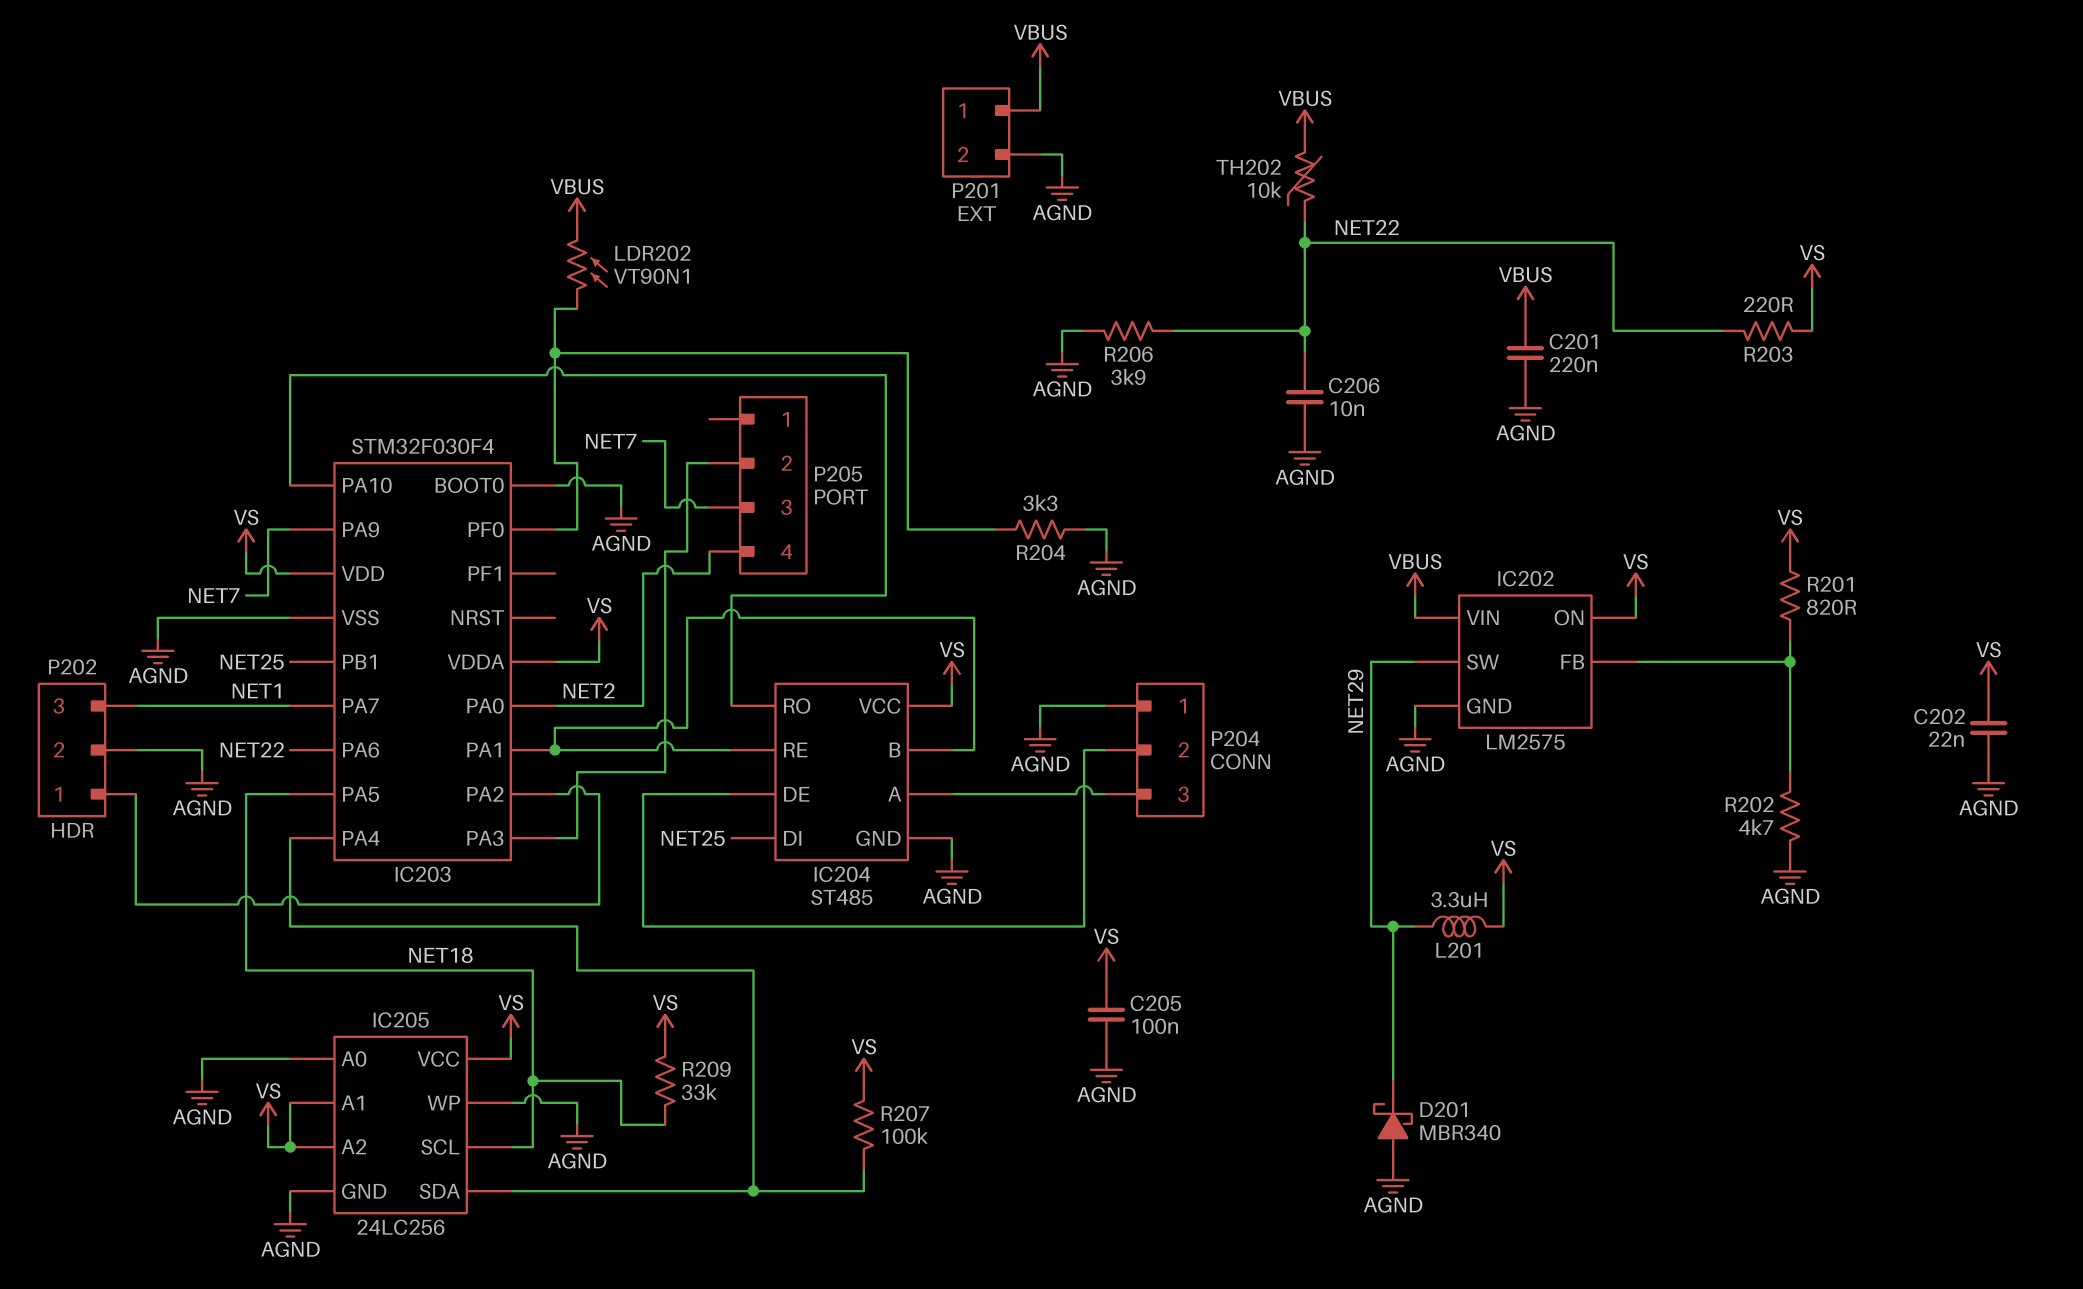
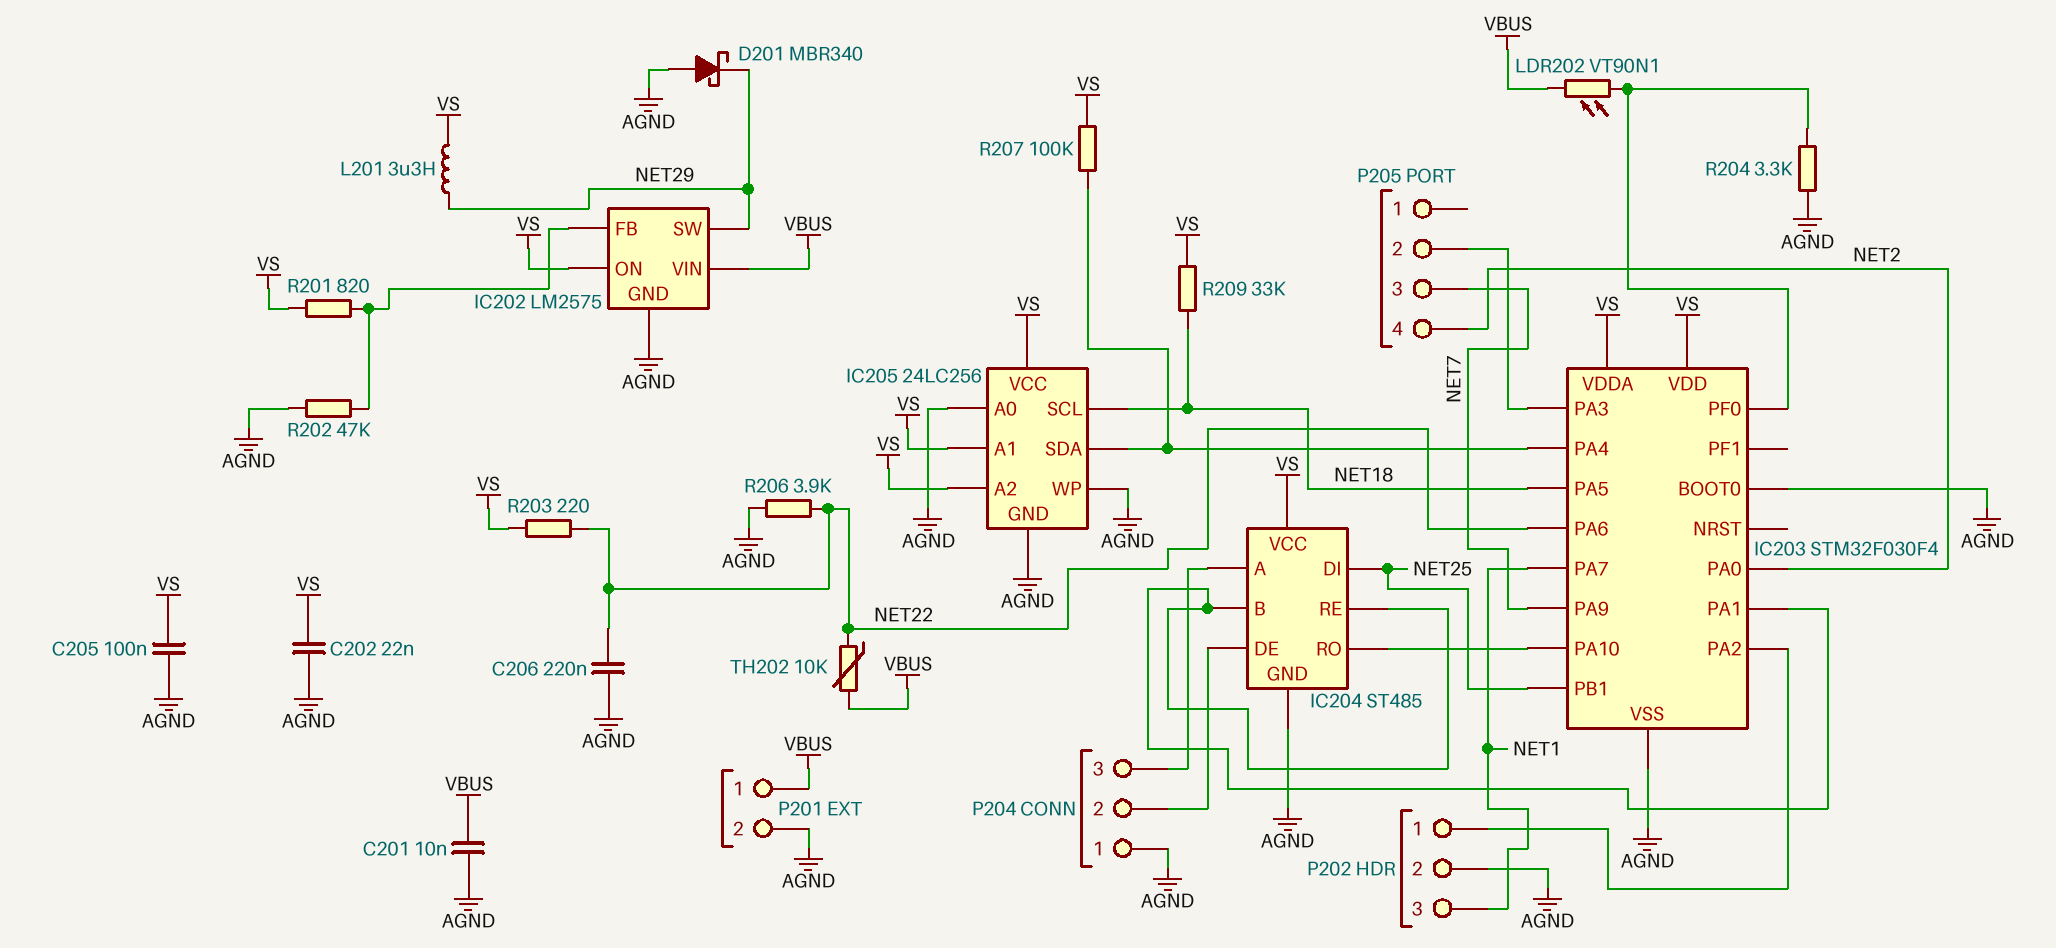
C201: 220nF (AGND, VBUS) -> 10nF (AGND, VBUS)
C206: 10nF (AGND, NET22) -> 220nF (AGND, NET22)
R202: 4.7k (AGND, IC202/FB) -> 47k (AGND, IC202/FB)

